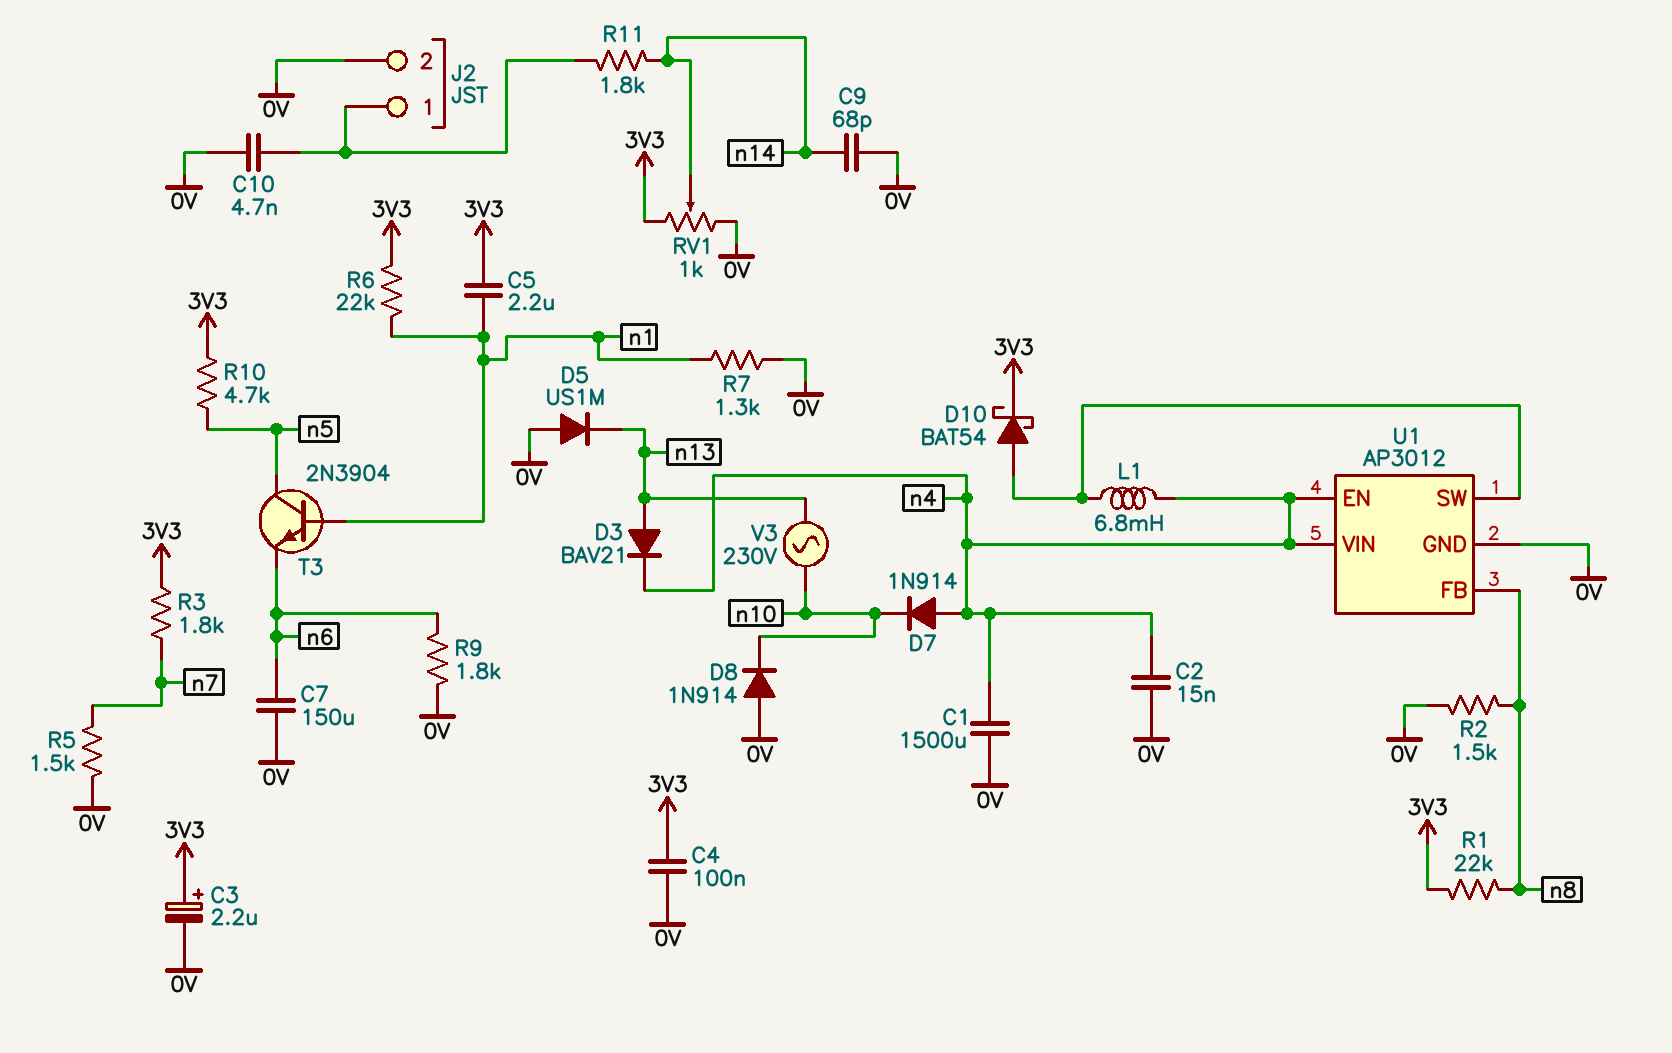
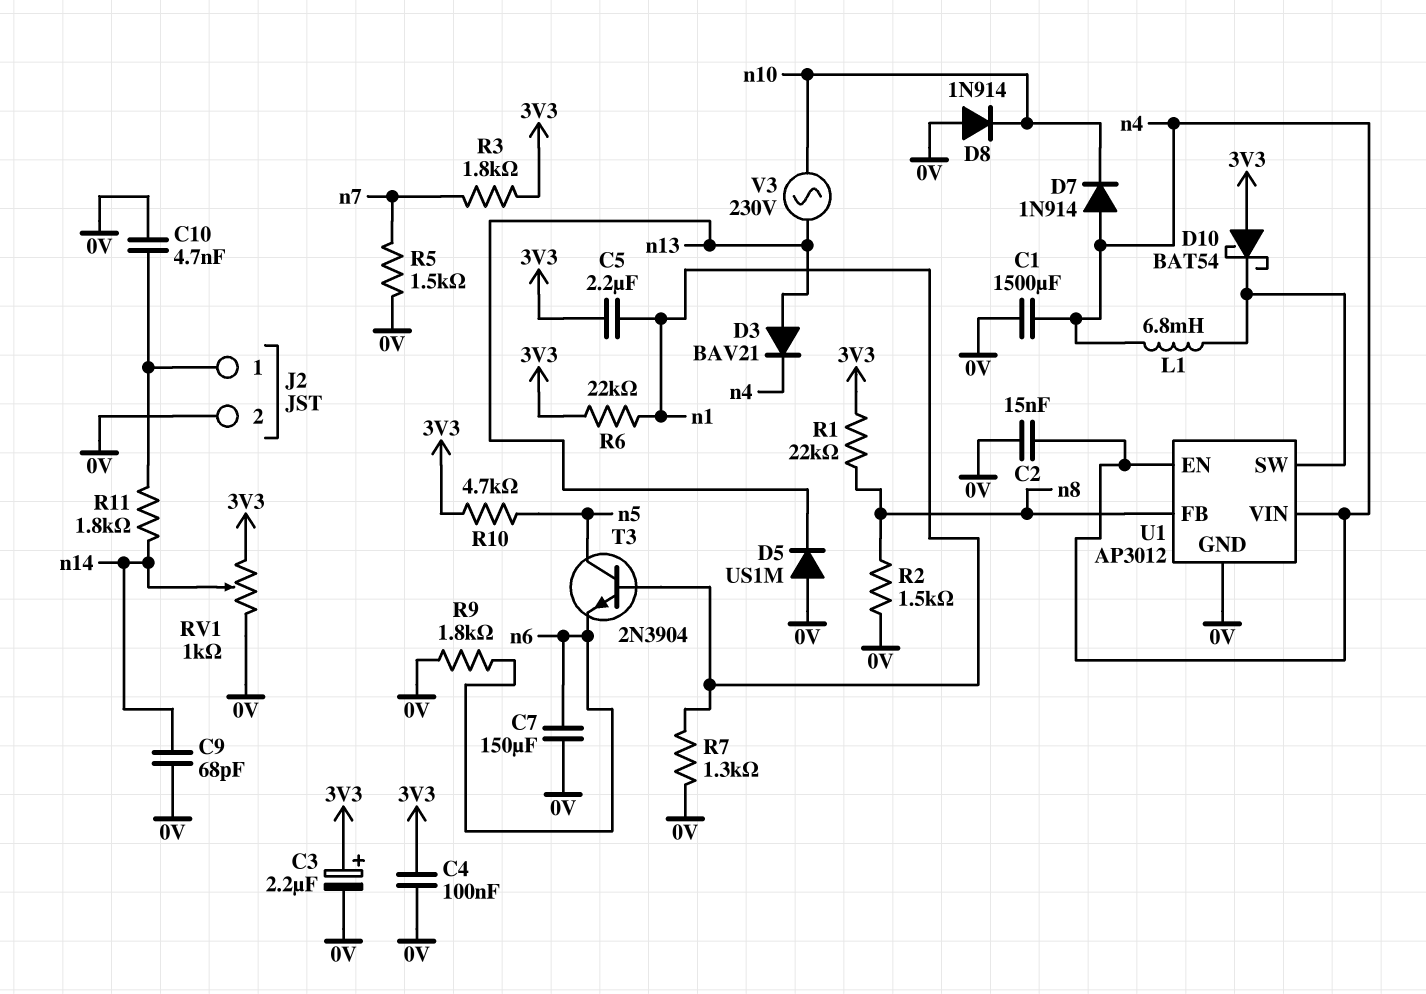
D10: schottky BAT54 (A U1/SW, K 3V3) -> schottky BAT54 (A 3V3, K U1/SW)

